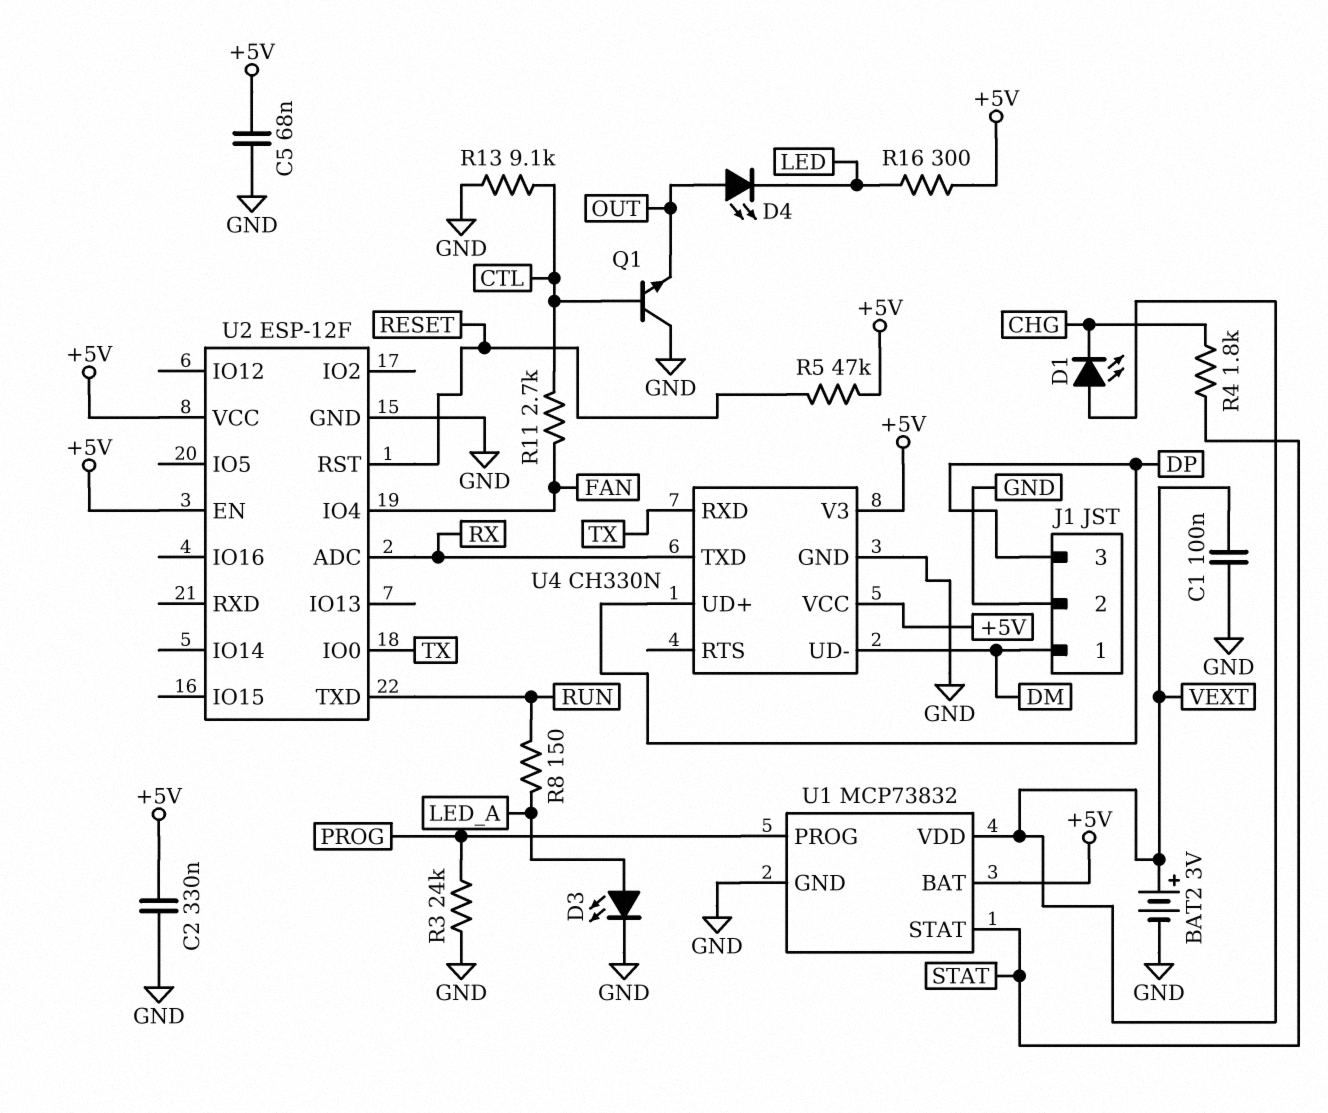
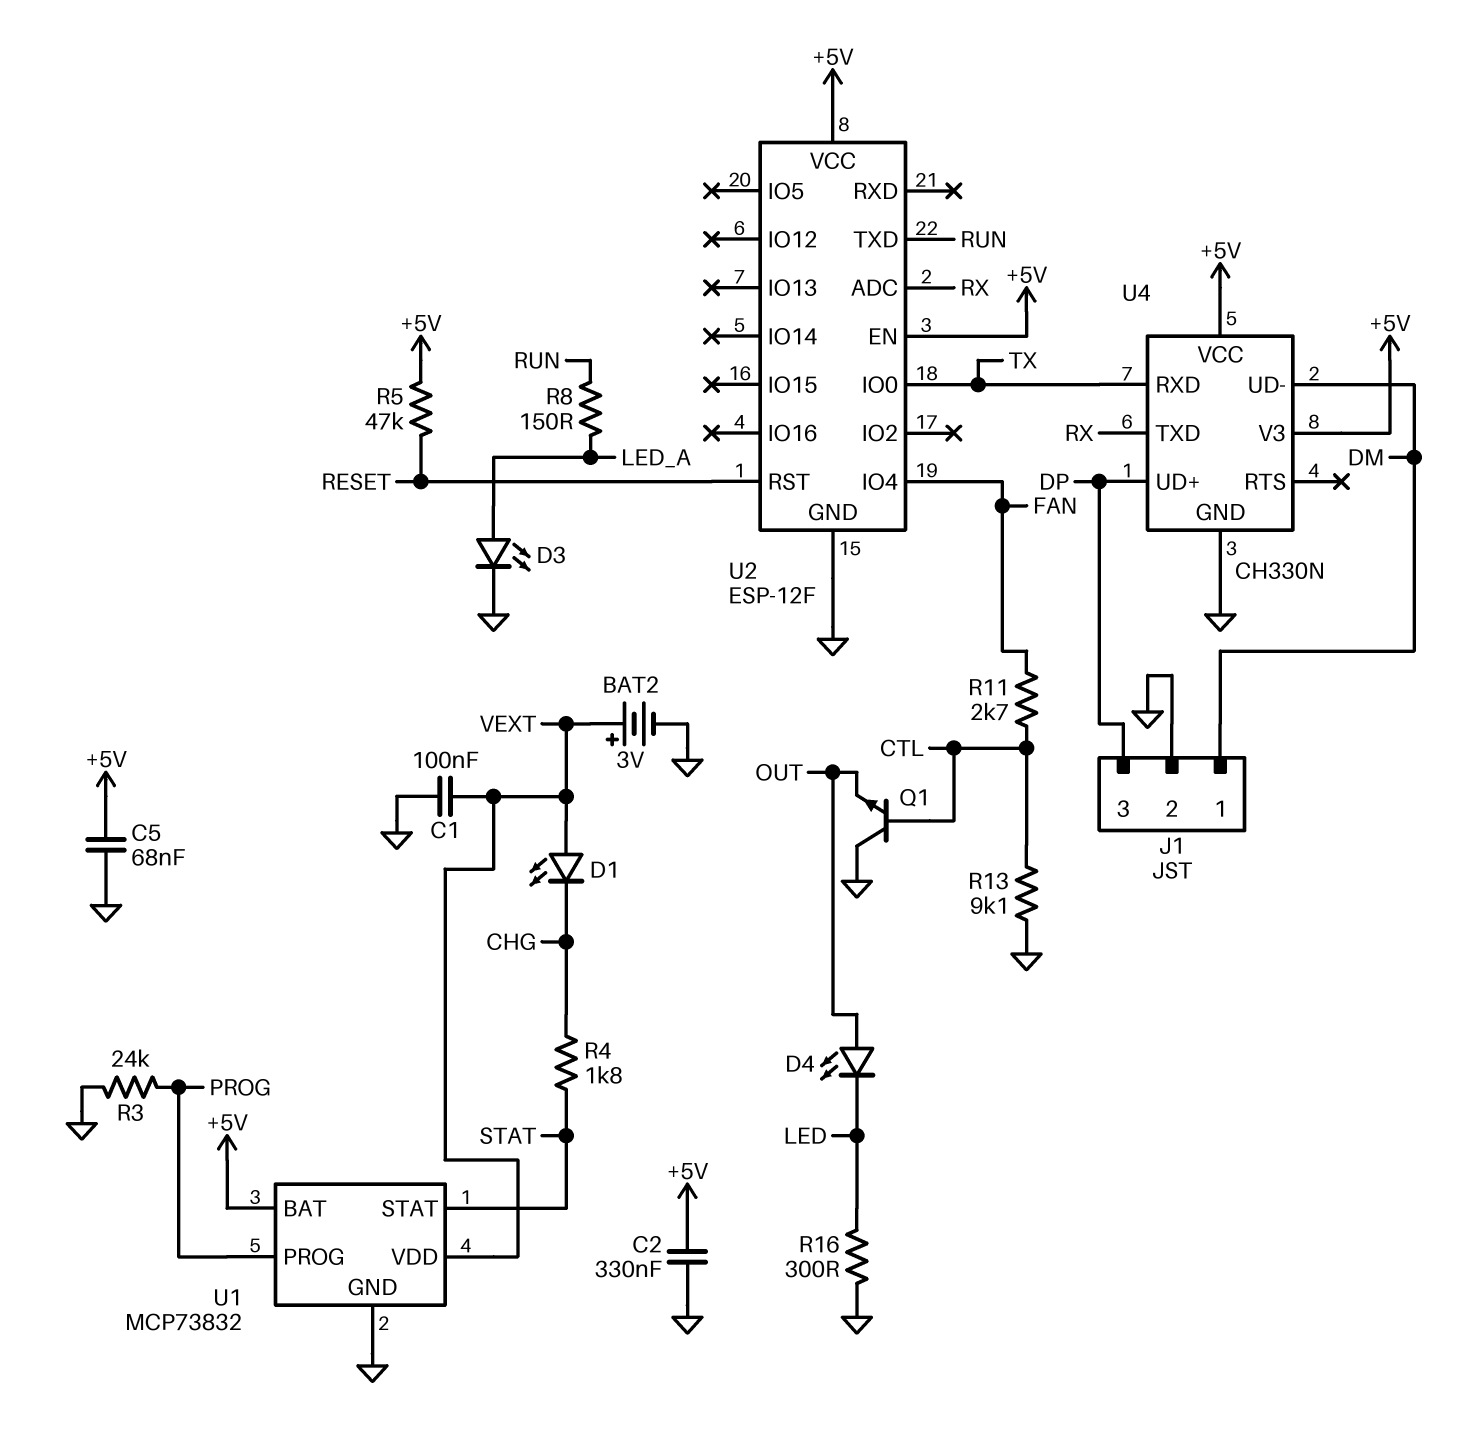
R16: 300 (+5V, LED) -> 300 (GND, LED)

